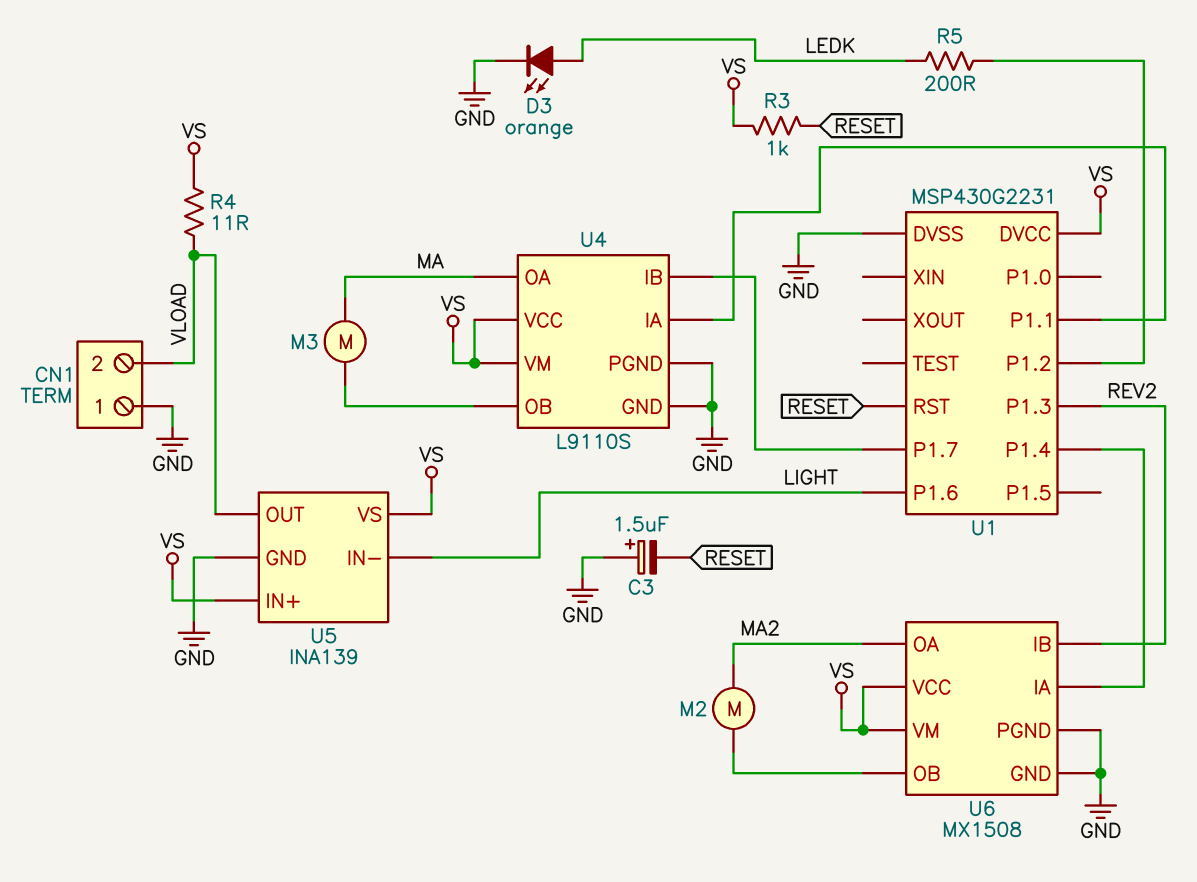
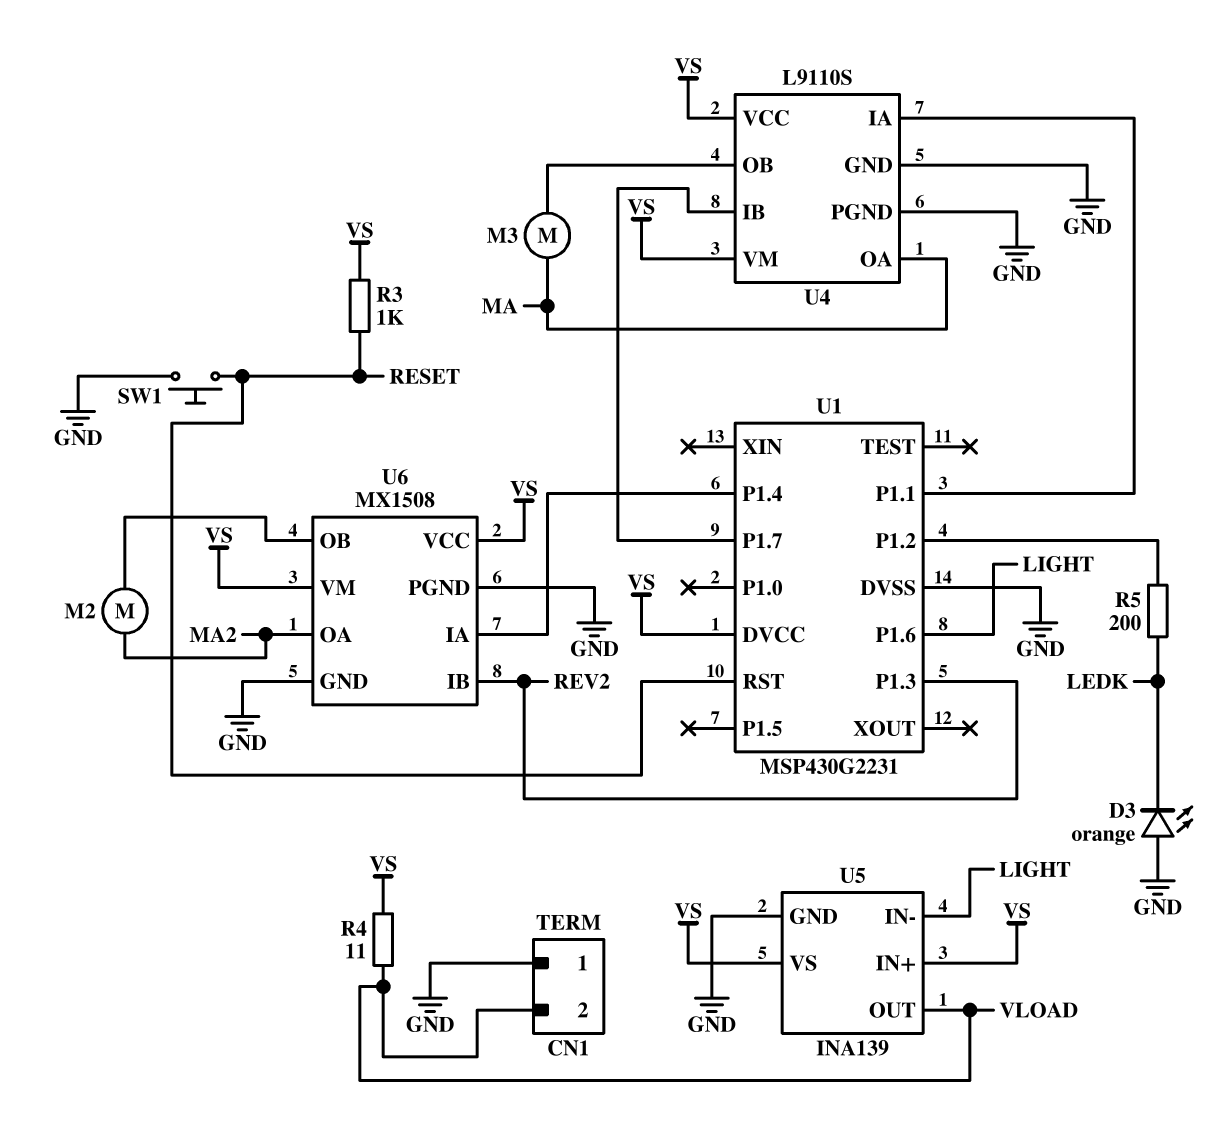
C3: 1.5uF (plus GND, minus RESET) -> none
D3: LED orange (A LEDK, K GND) -> LED orange (A GND, K LEDK)
SW1: none -> button (GND, RESET)

